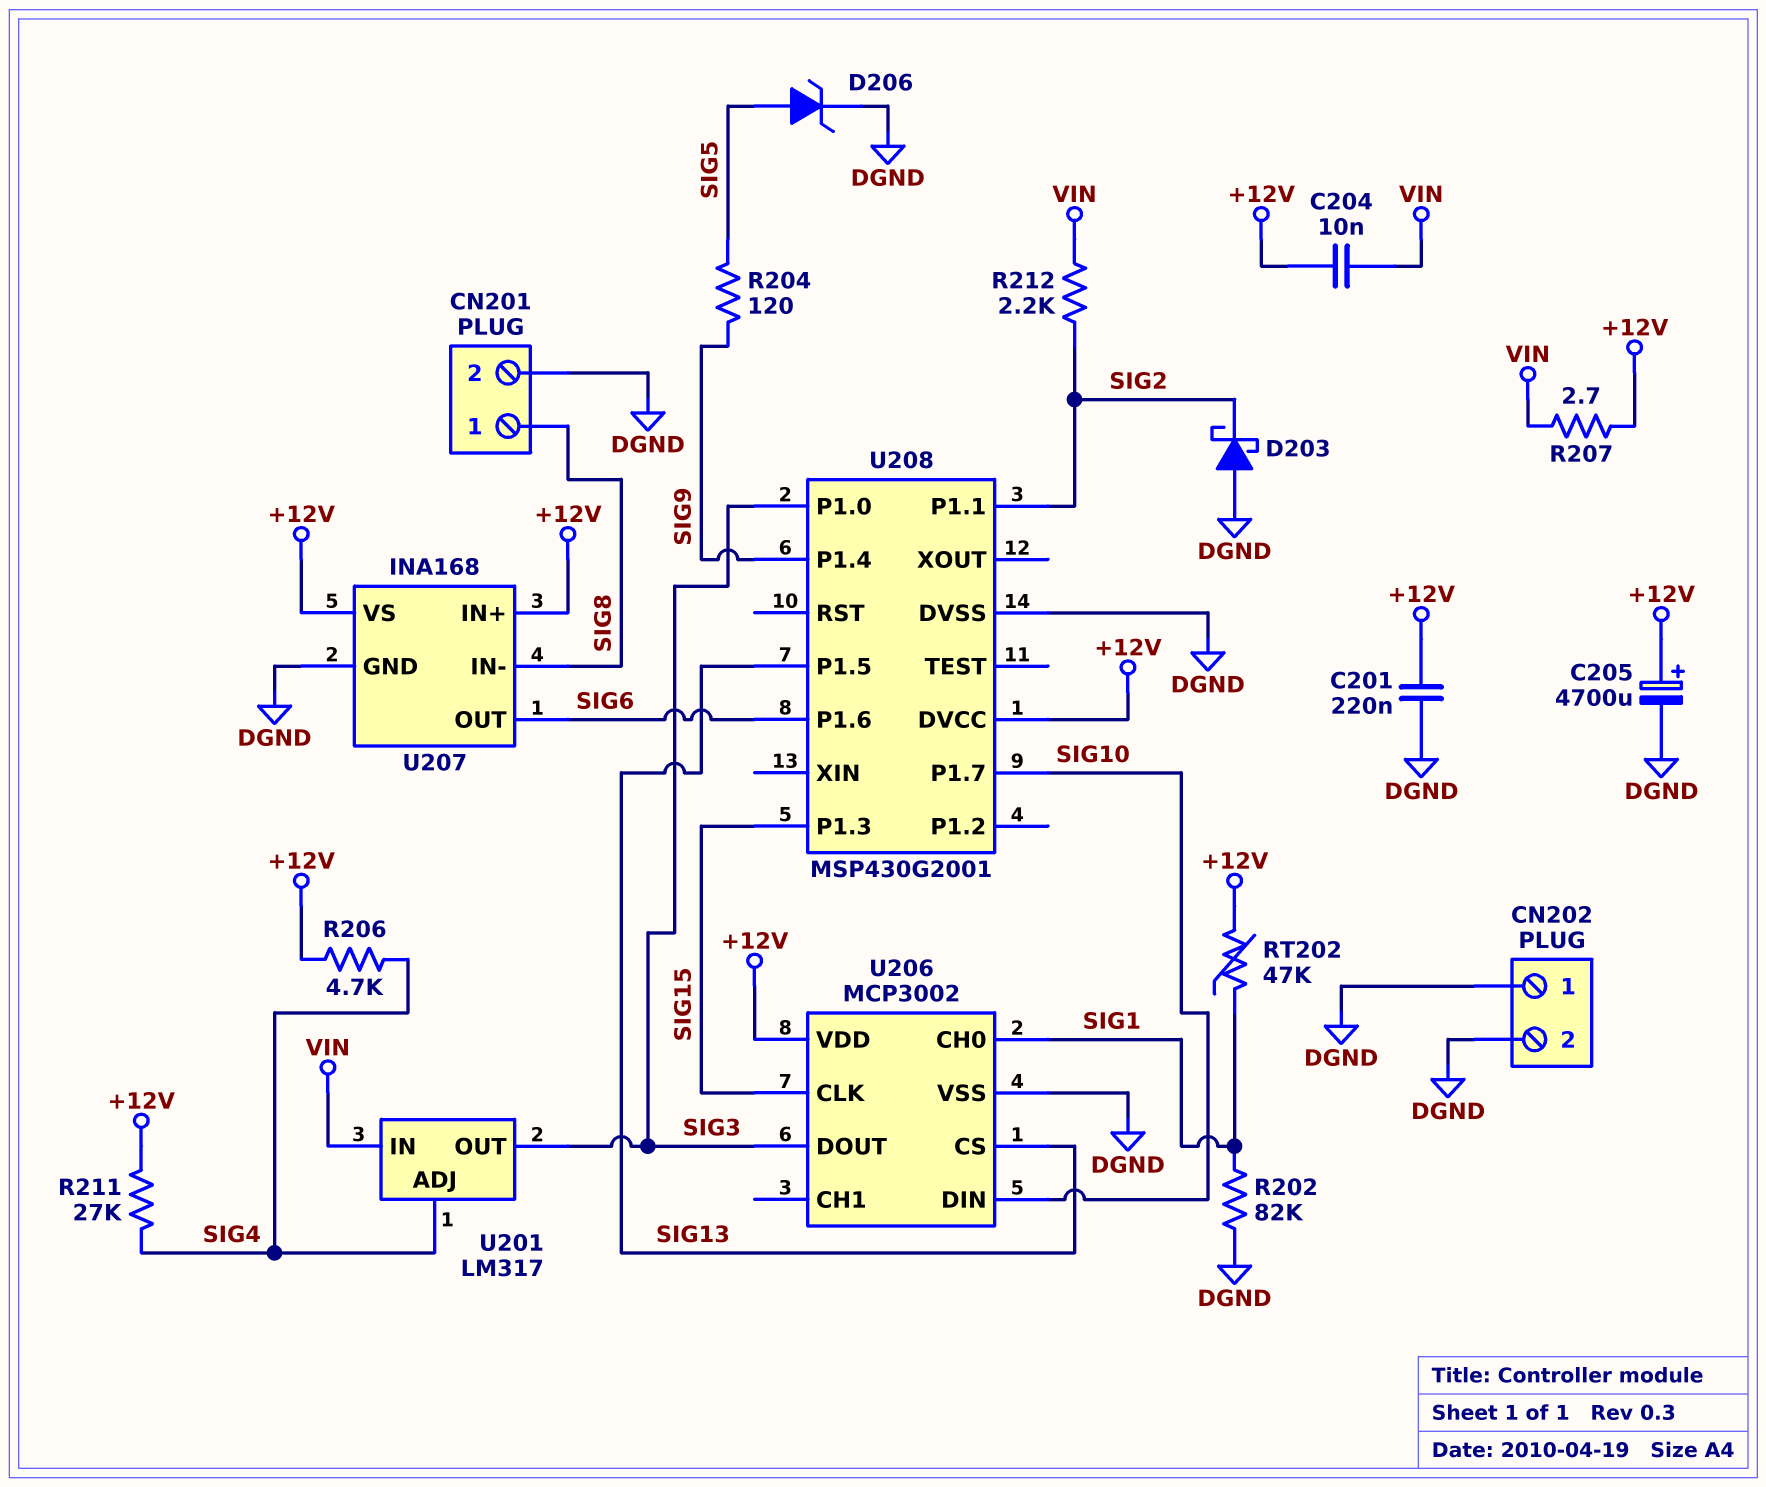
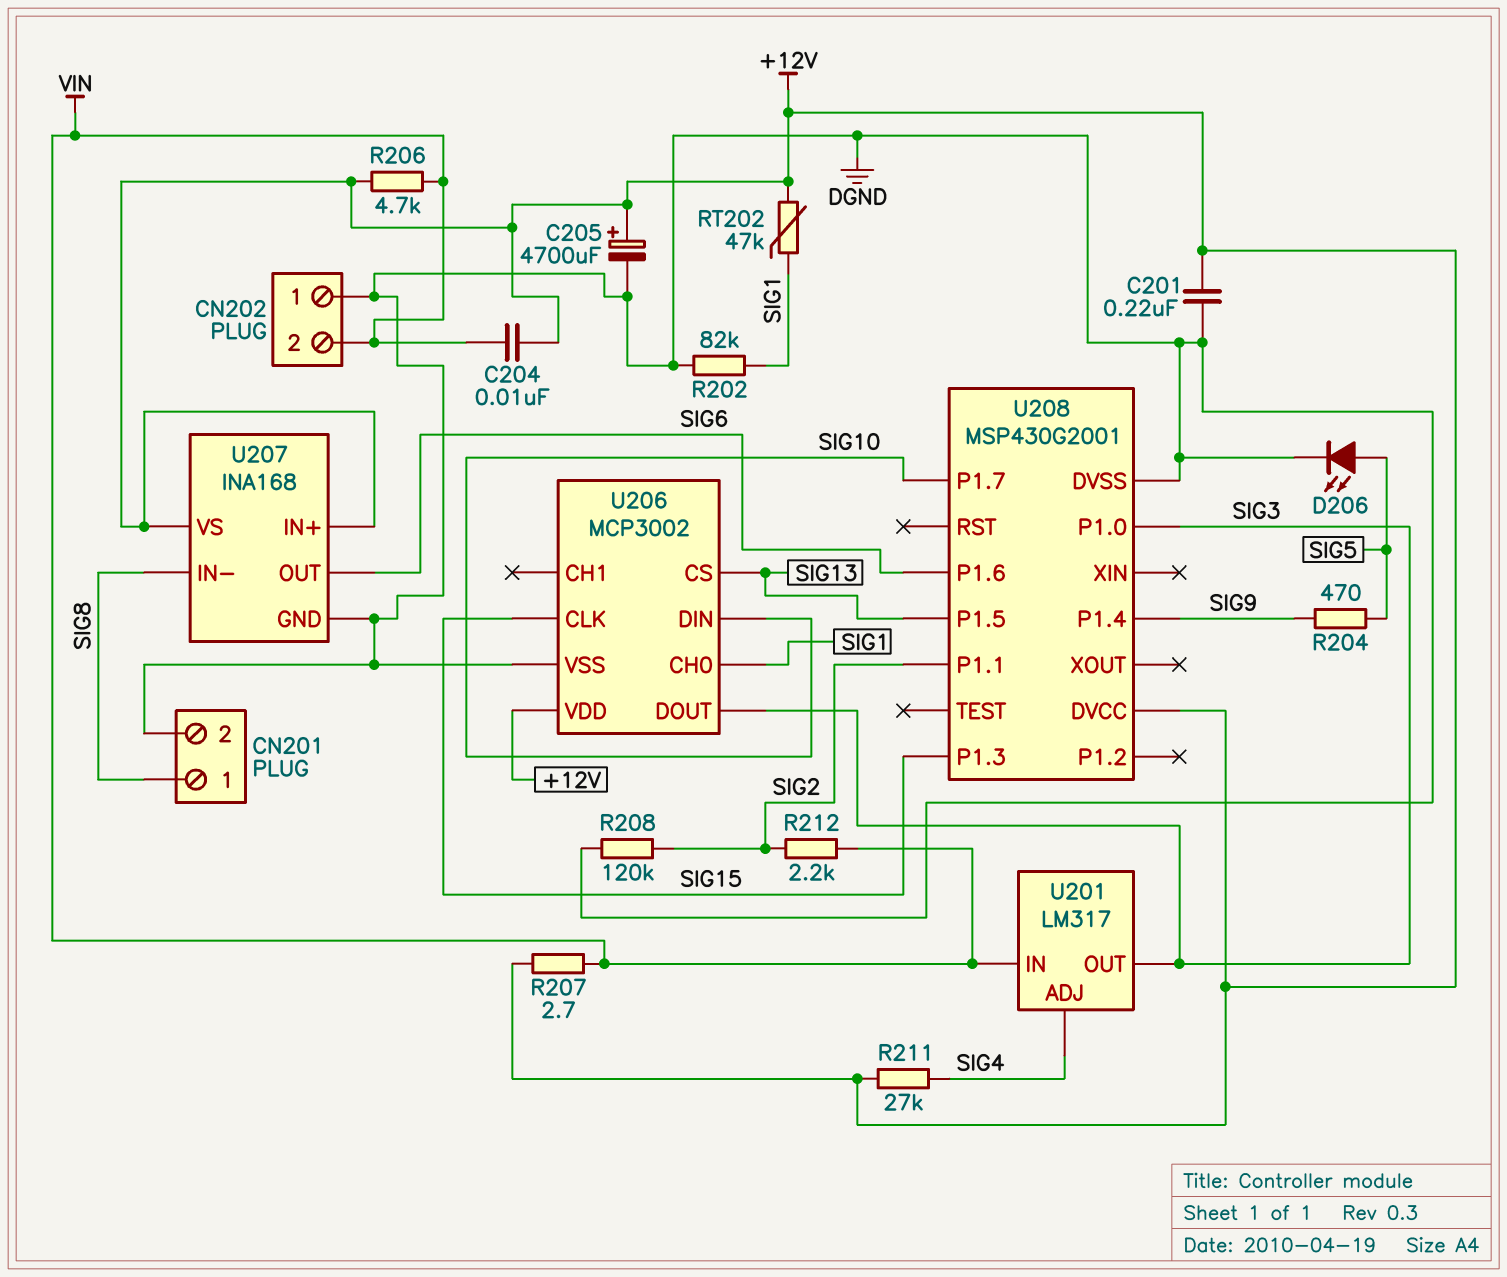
CN202 pin 2: DGND -> VIN
D203: schottky (A DGND, K SIG2) -> none
D206: zener (A SIG5, K DGND) -> LED (A SIG5, K DGND)
R204: 120 (SIG5, SIG9) -> 470 (SIG5, SIG9)
R206: 4.7k (+12V, SIG4) -> 4.7k (+12V, VIN)
R208: none -> 120k (DGND, SIG2)

